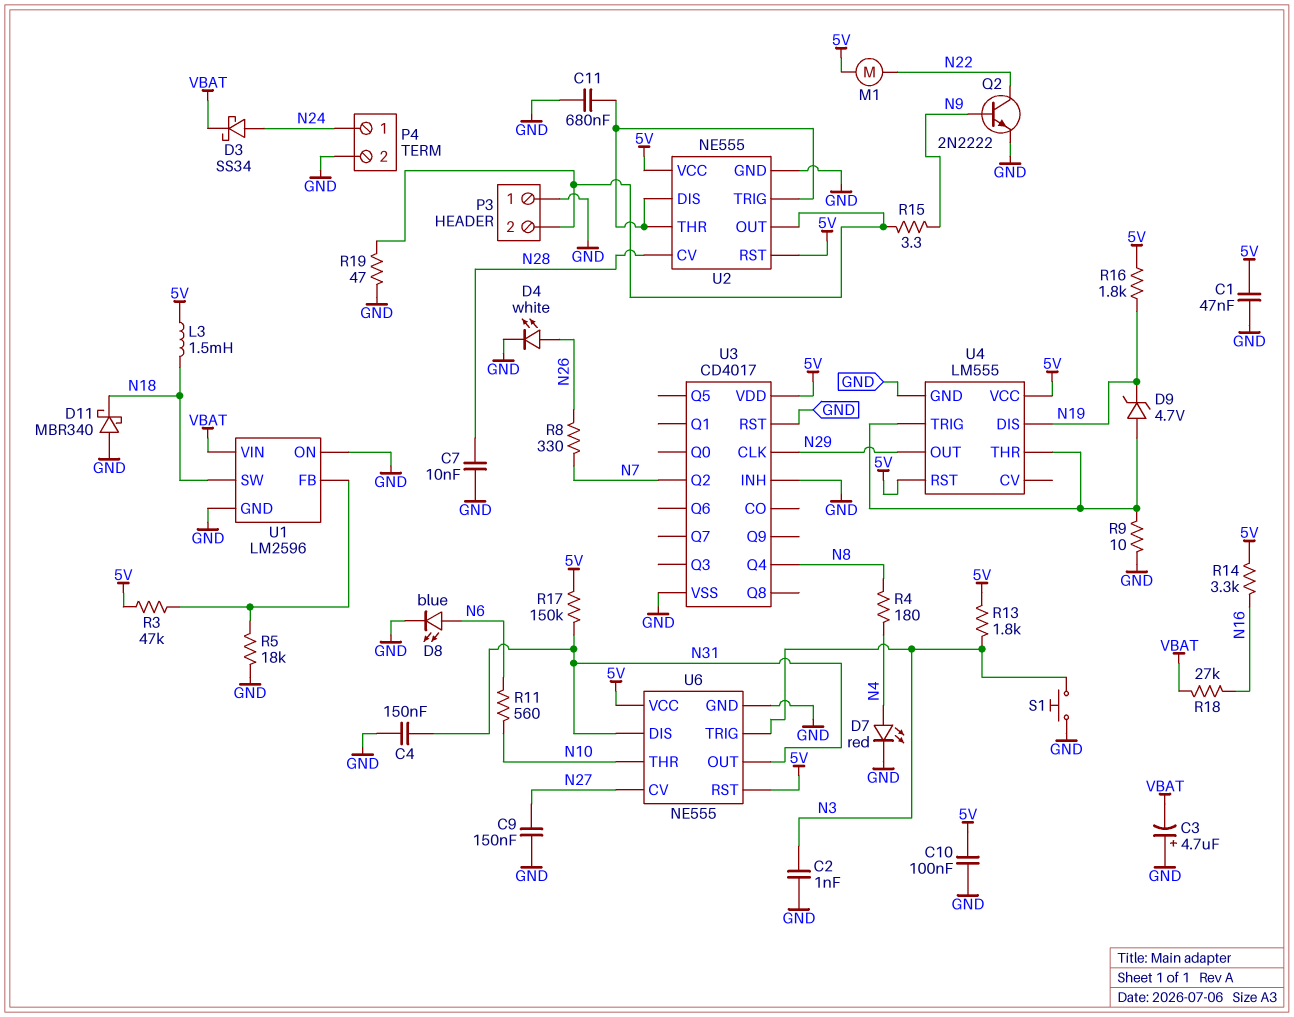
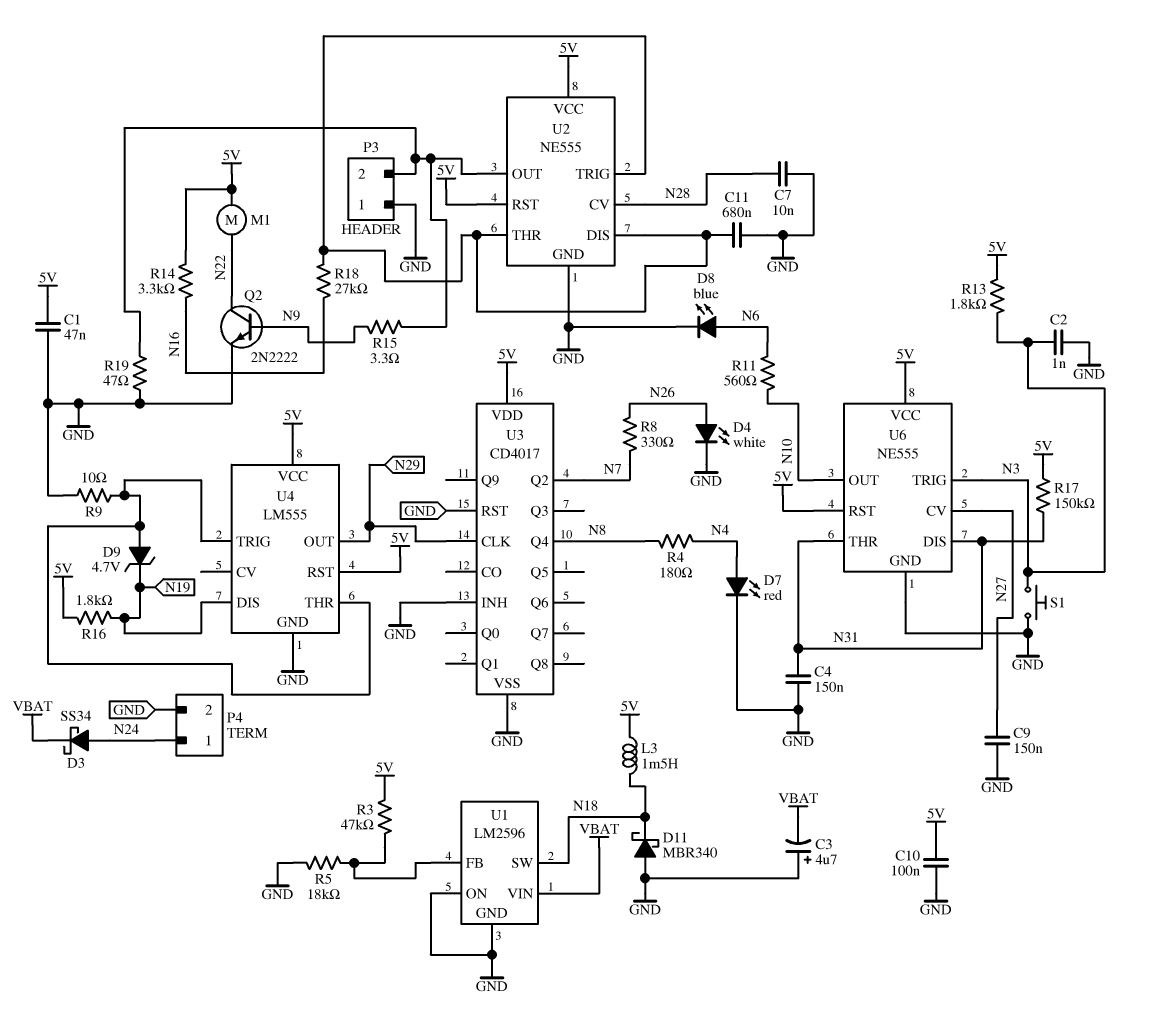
R18: 27k (N16, VBAT) -> 27k (N16, U2/DIS)
U6 pin OUT: N31 -> N10
U6 pin THR: N10 -> N31

